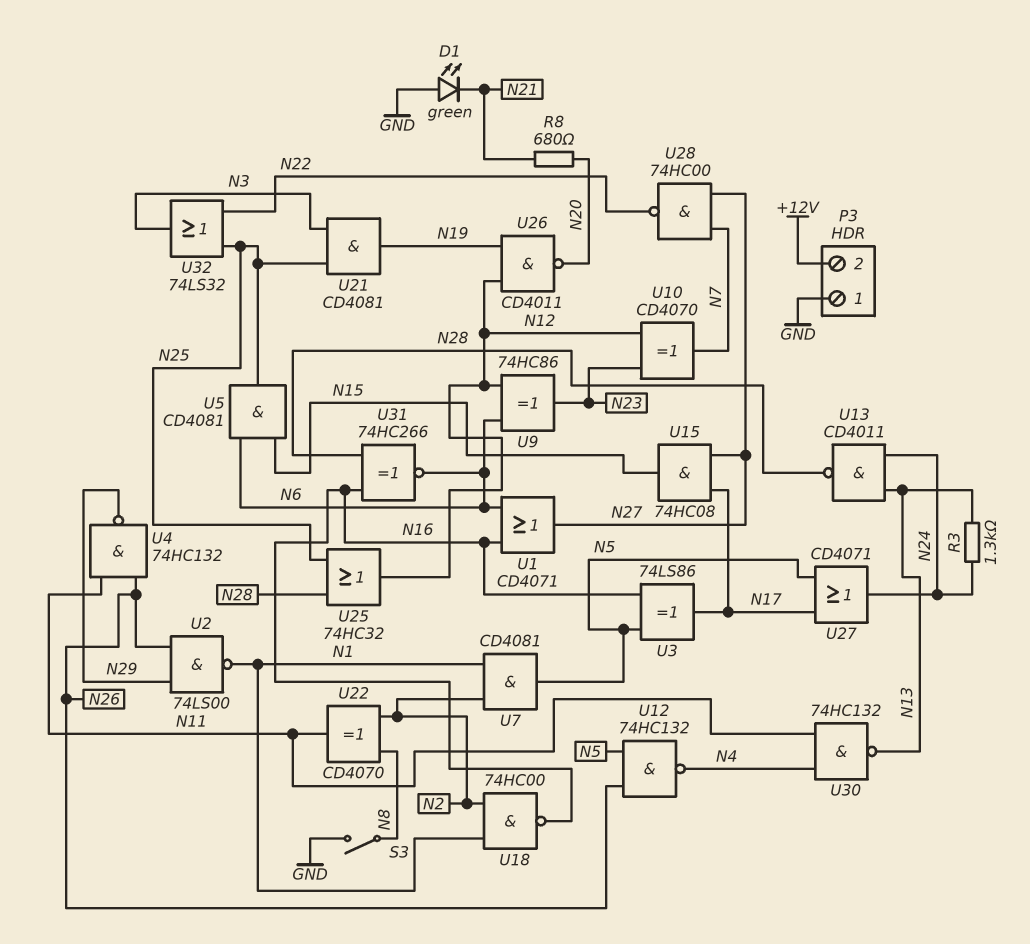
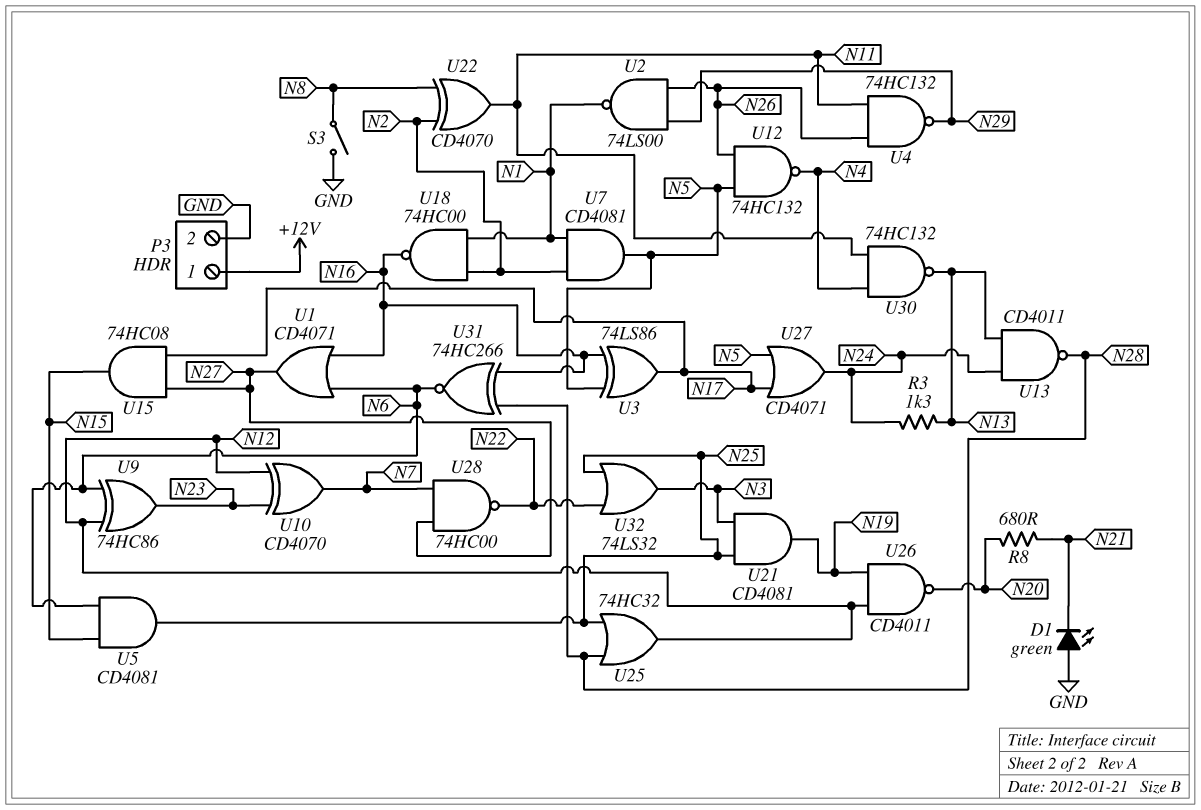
P3 pin 1: GND -> +12V
P3 pin 2: +12V -> GND

